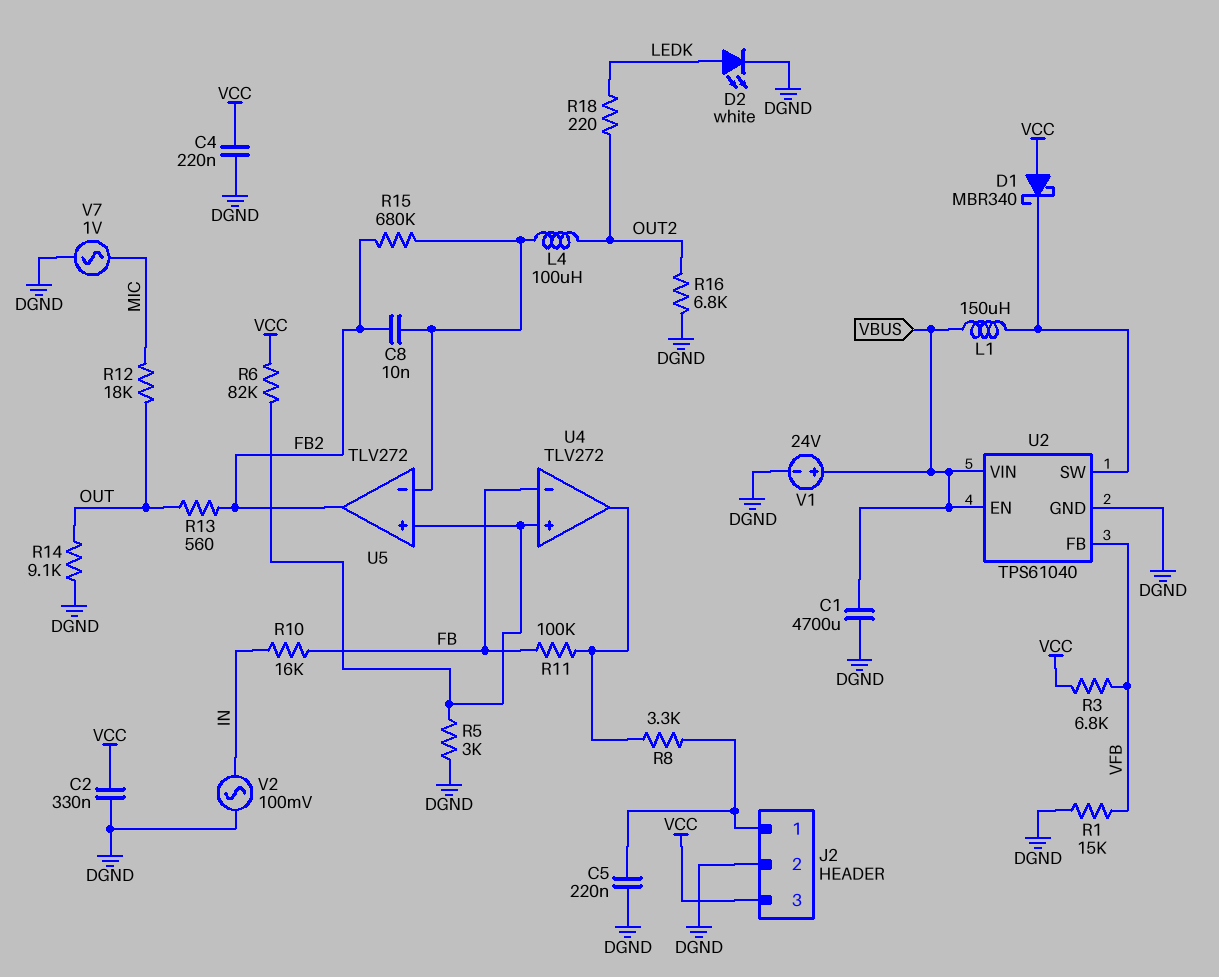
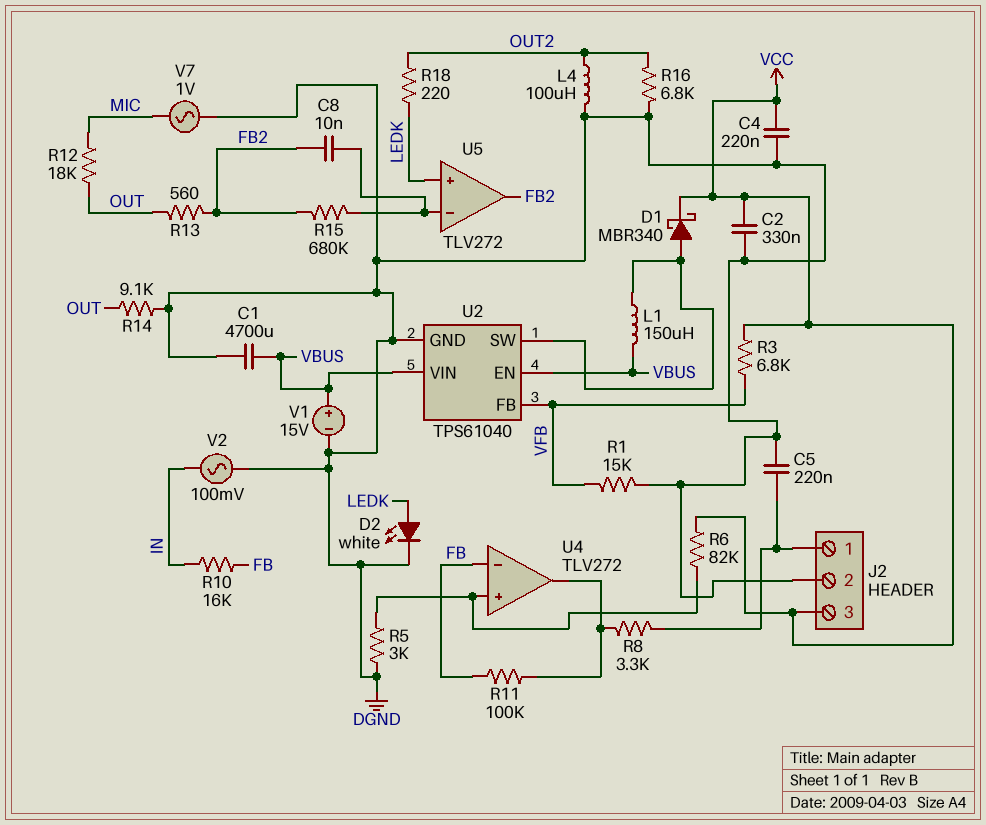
D1: schottky MBR340 (A VCC, K U2/SW) -> schottky MBR340 (A U2/SW, K VCC)
L4: 100uH (OUT2, U5/in-) -> 100uH (DGND, OUT2)
U5 pin in+: U4/in+ -> LEDK
V1: 24V (plus VBUS, minus DGND) -> 15V (plus VBUS, minus DGND)

